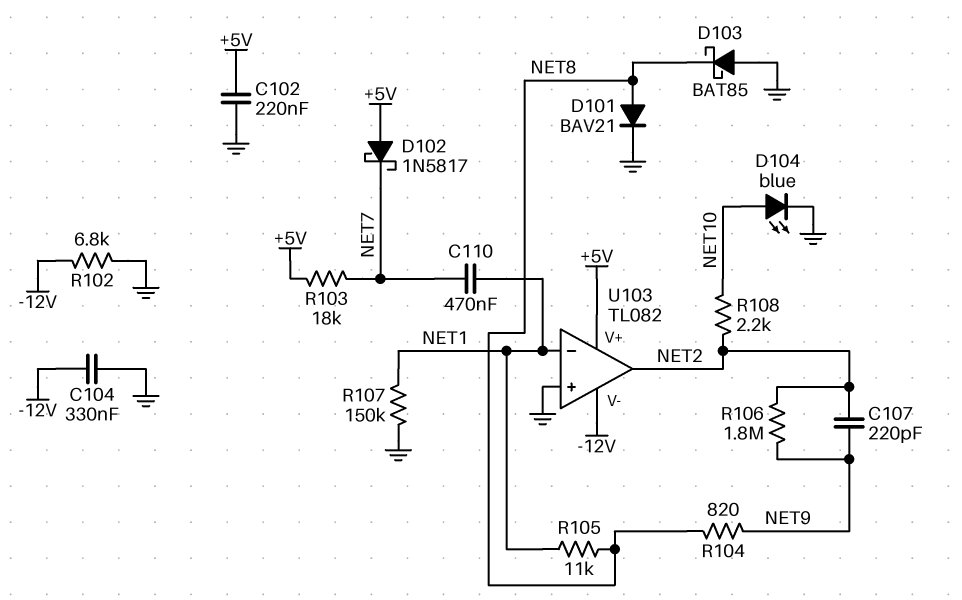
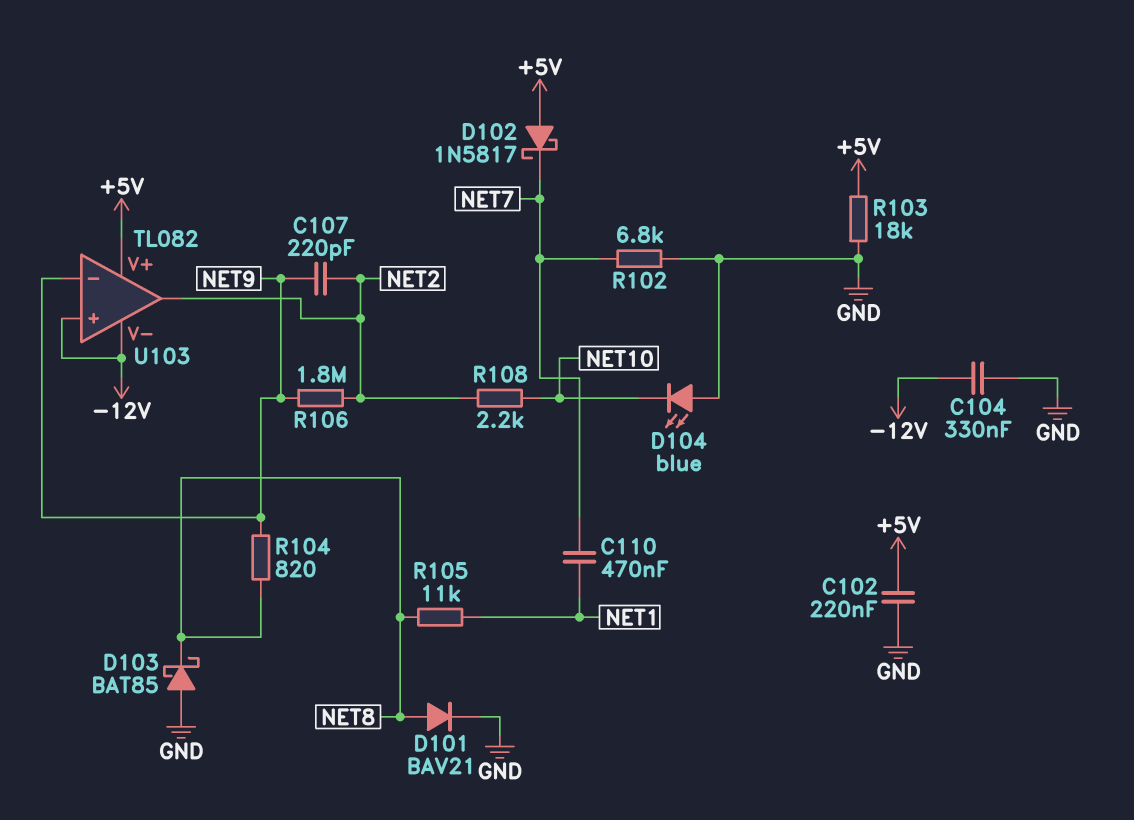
D104: LED blue (A NET10, K GND) -> LED blue (A GND, K NET10)
R102: 6.8k (-12V, GND) -> 6.8k (GND, NET7)
R103: 18k (+5V, NET7) -> 18k (+5V, GND)
R107: 150k (GND, NET1) -> none
U103 pin in+: GND -> -12V
U103 pin in-: NET1 -> NET9

